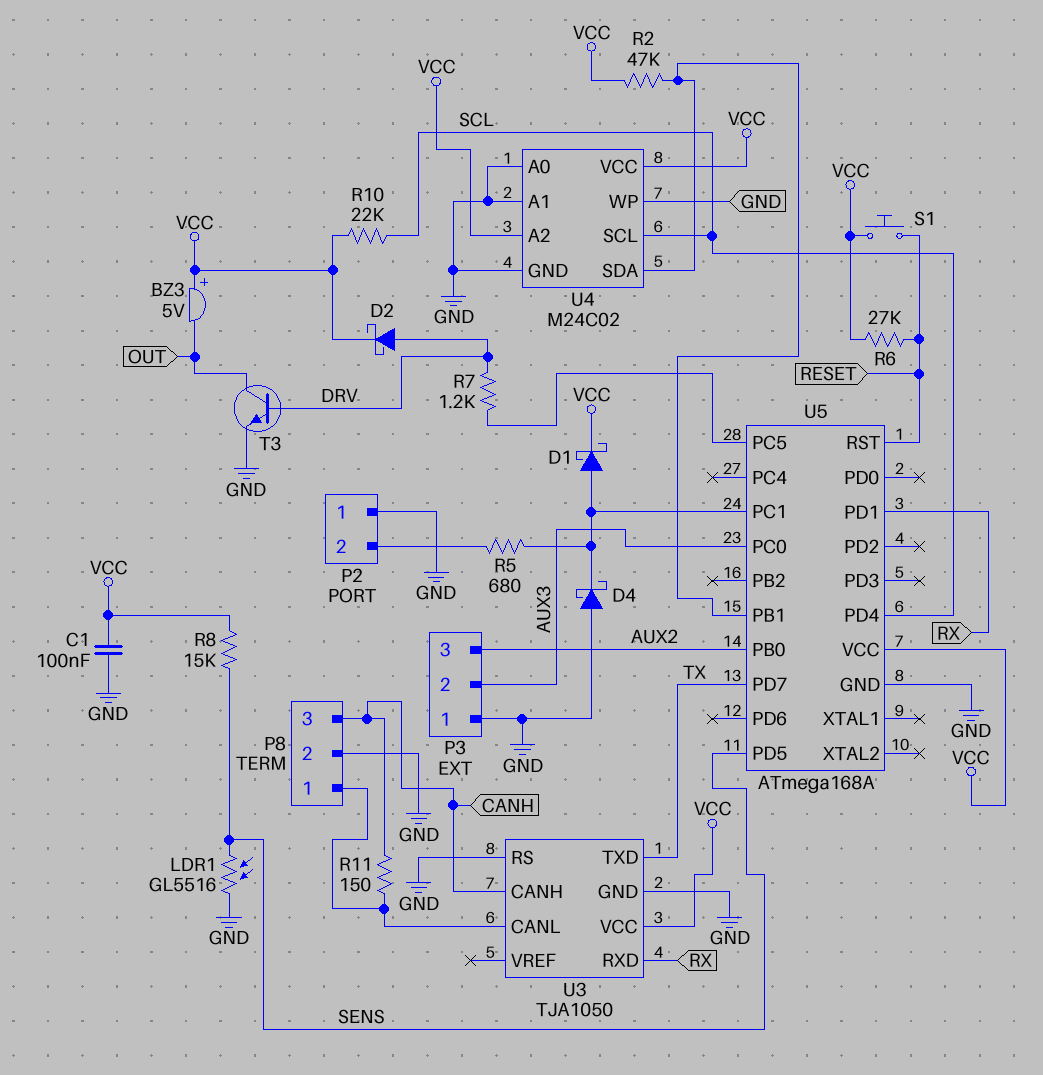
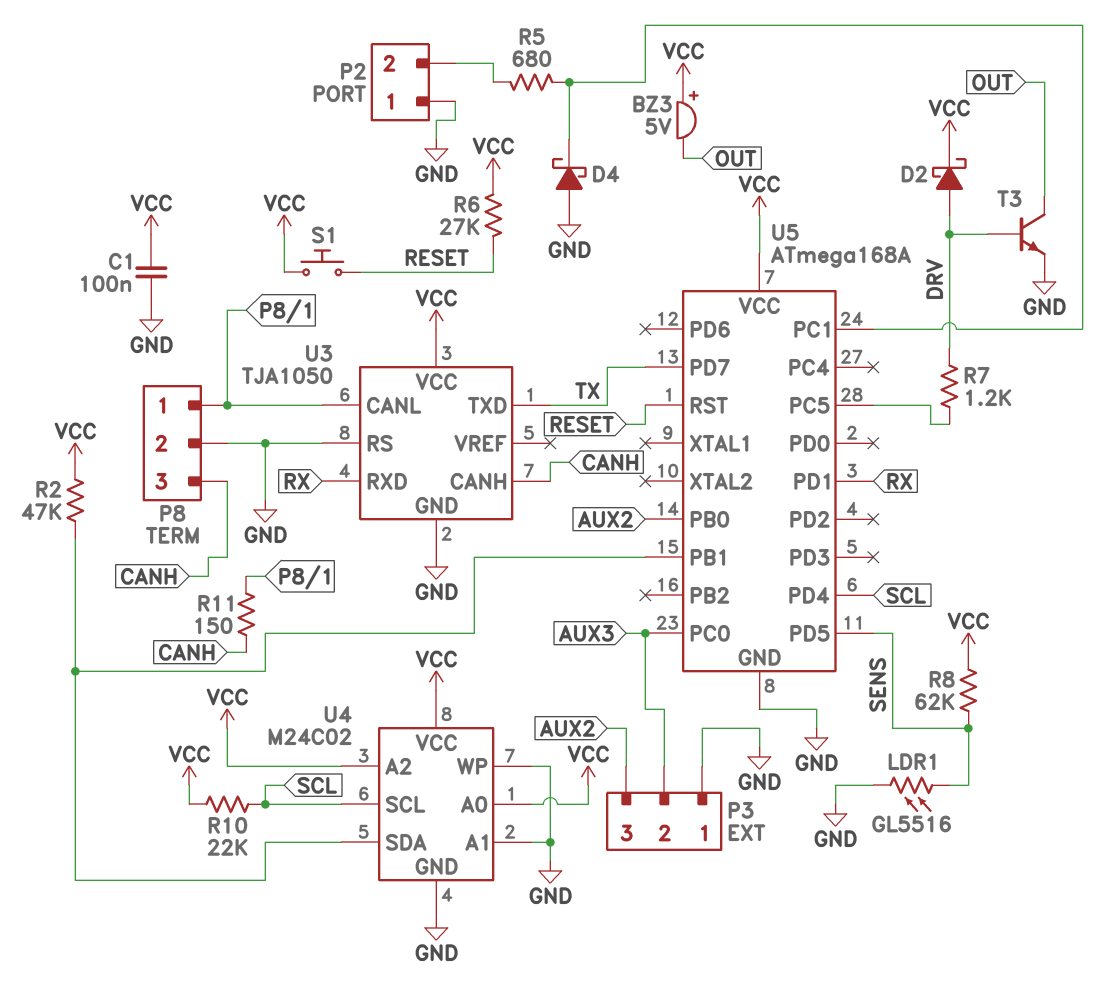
D1: schottky (A U5/PC1, K VCC) -> none
R8: 15k (SENS, VCC) -> 62k (SENS, VCC)
U4 pin A0: GND -> VCC

